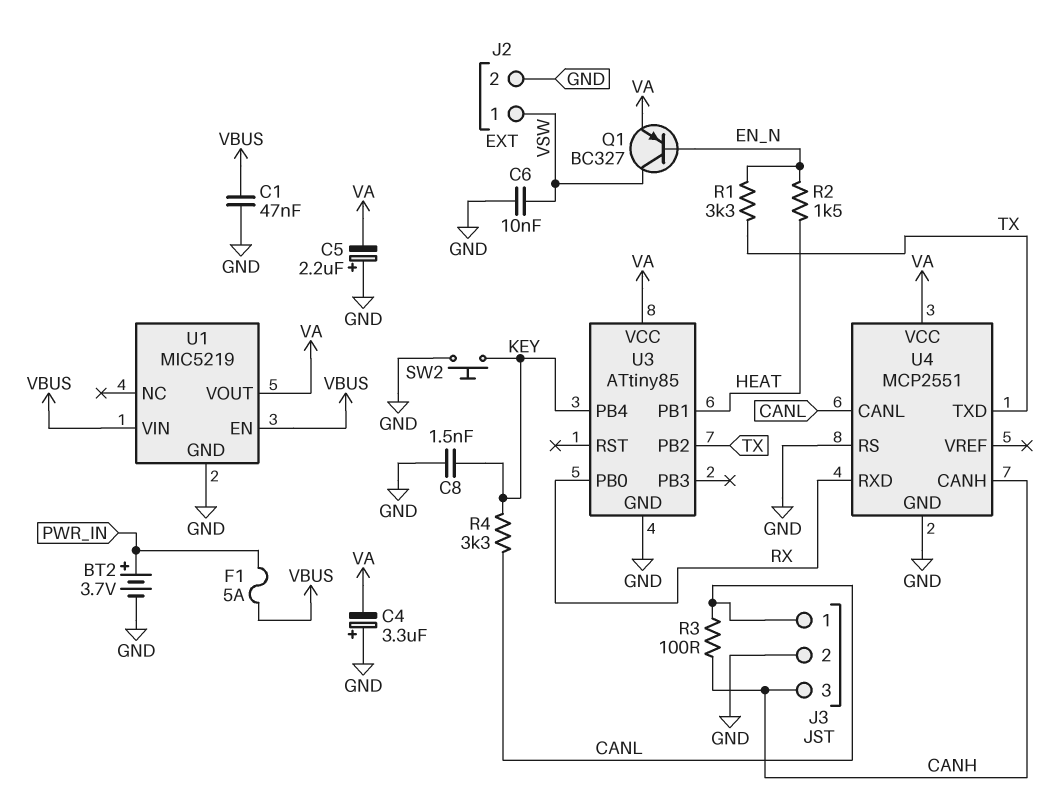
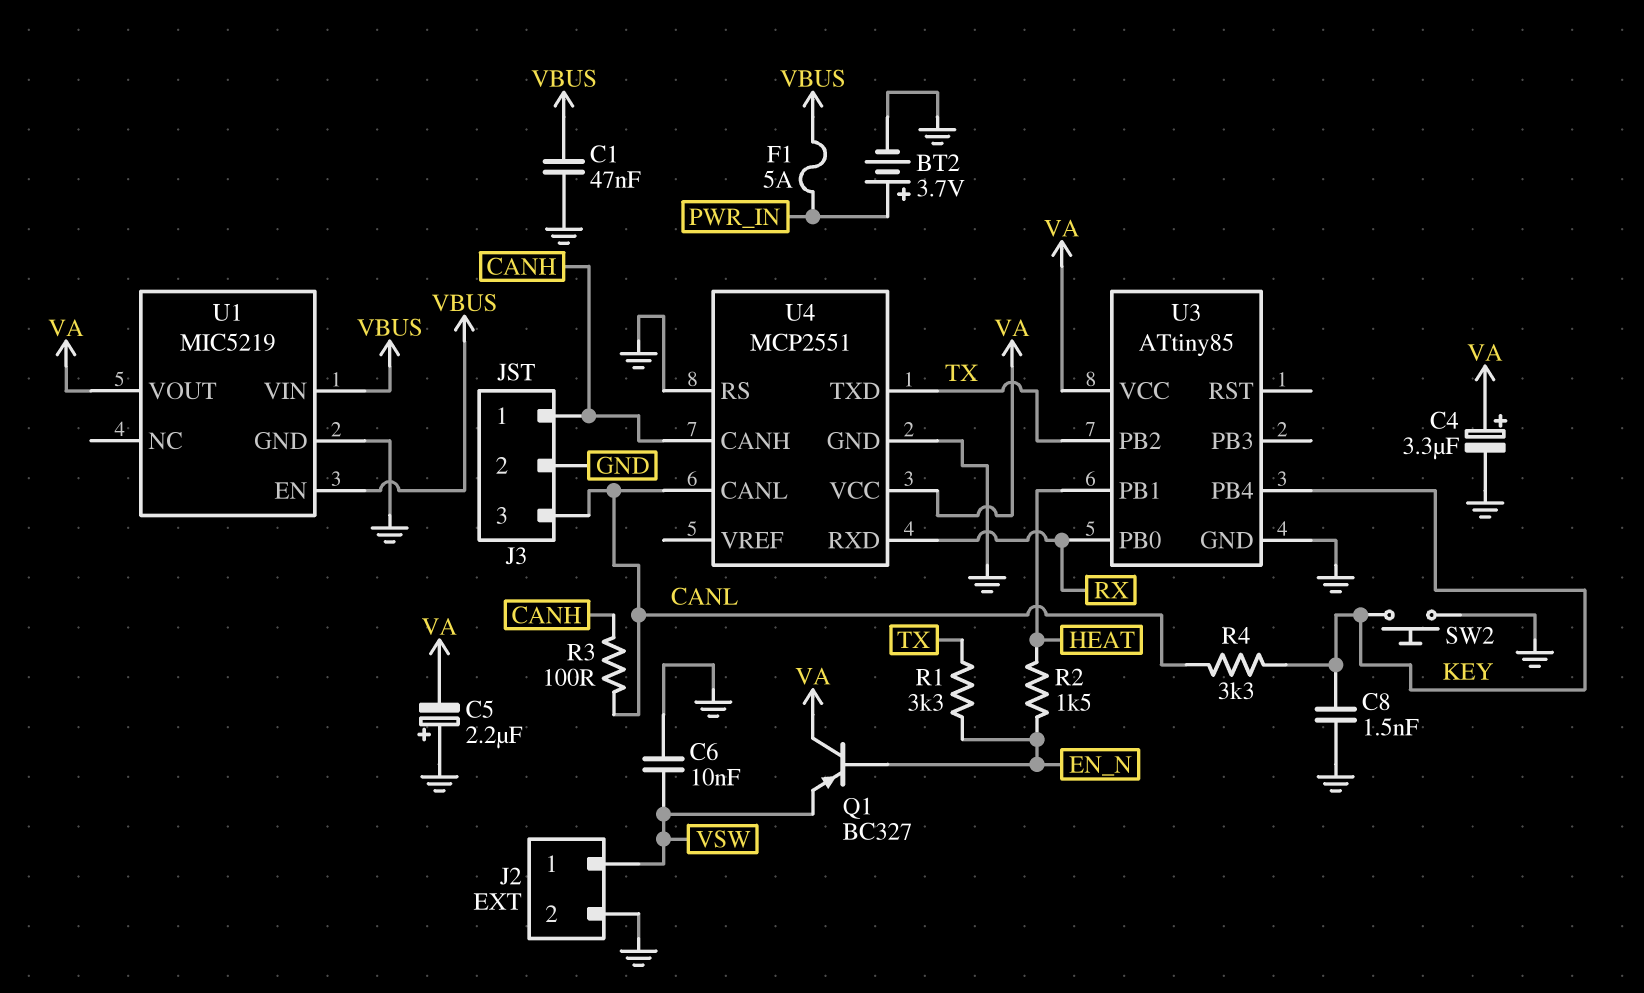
C4: 3.3uF (plus GND, minus VA) -> 3.3uF (plus VA, minus GND)
J3 pin 1: CANL -> CANH
J3 pin 3: CANH -> CANL
Q1: PNP BC327 (B EN_N, C VSW, E VA) -> PNP BC327 (B EN_N, C VA, E VSW)

